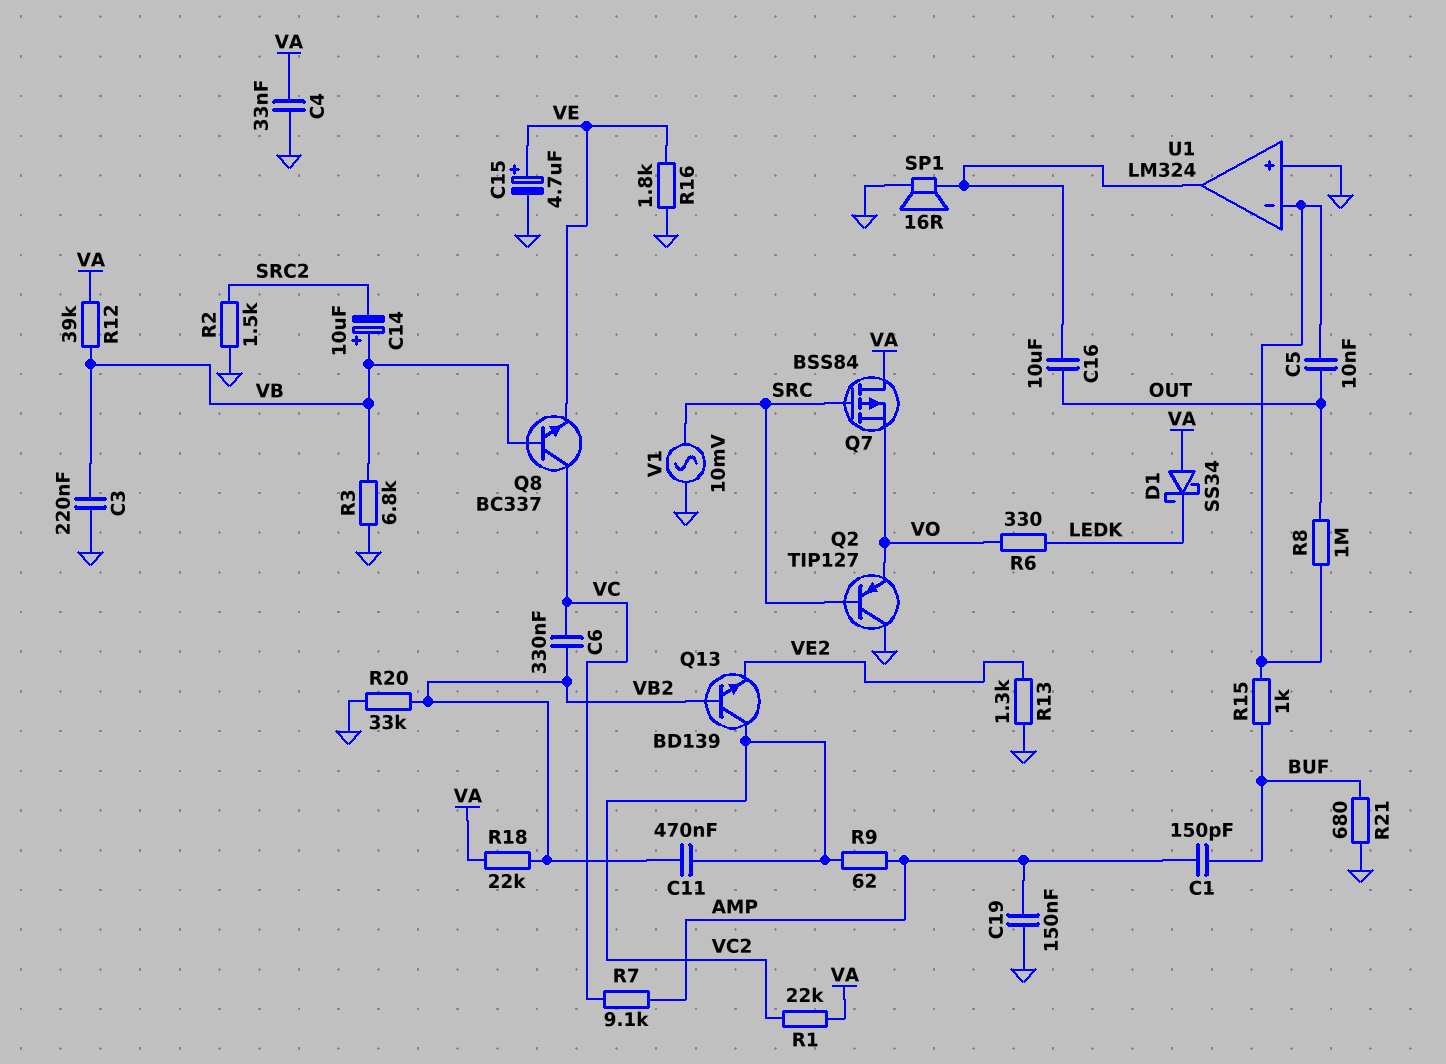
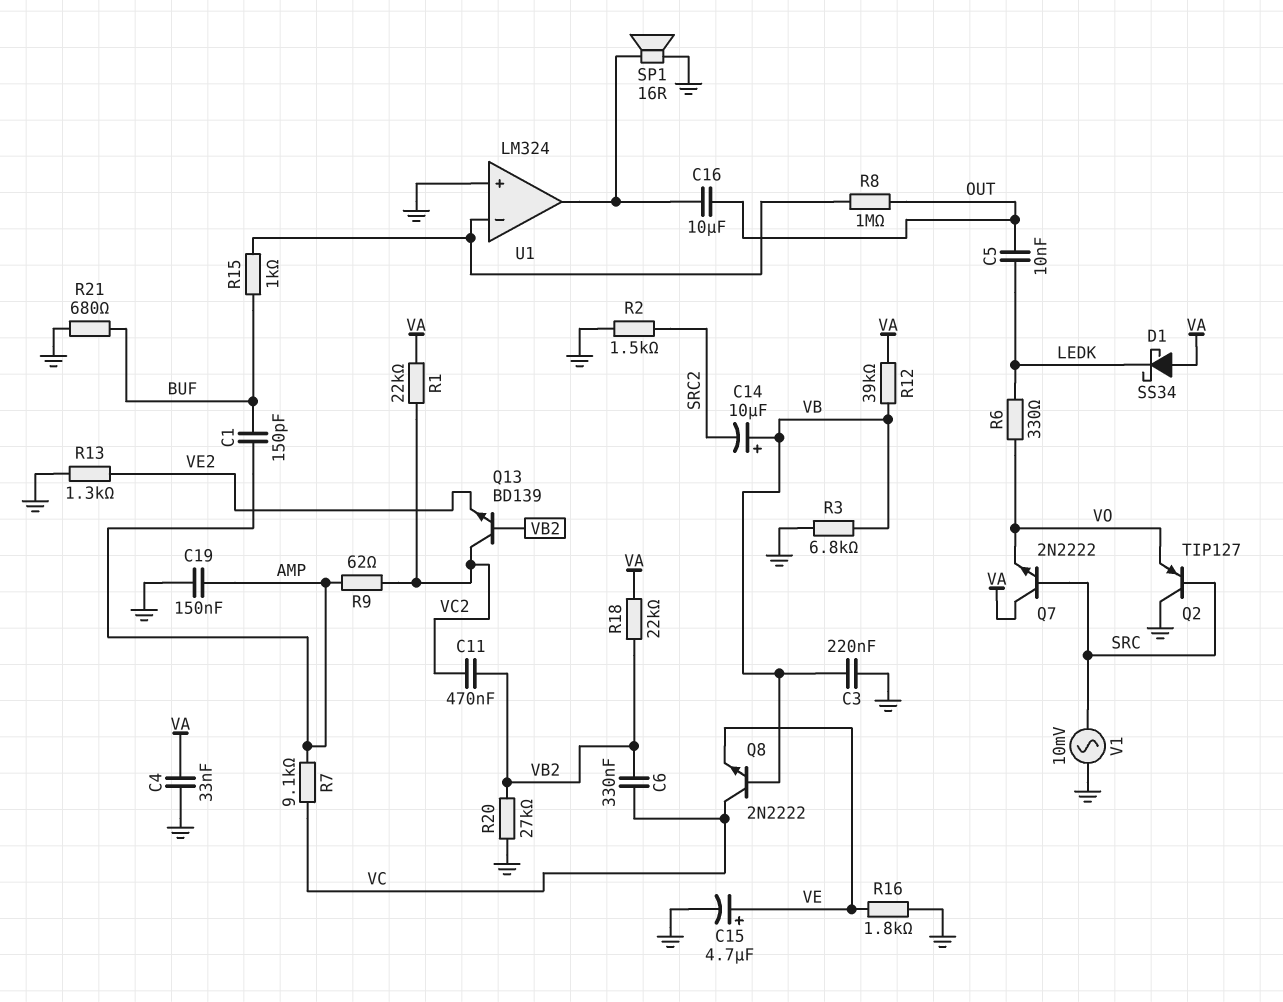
C5: 10nF (OUT, U1/in-) -> 10nF (LEDK, OUT)
Q7: PMOS BSS84 (G SRC, D VA, S VO) -> NPN 2N2222 (B SRC, C VA, E VO)
Q8: NPN BC337 (B VB, C VC, E VE) -> NPN 2N2222 (B VB, C VC, E VE)
R20: 33k (GND, VB2) -> 27k (GND, VB2)

